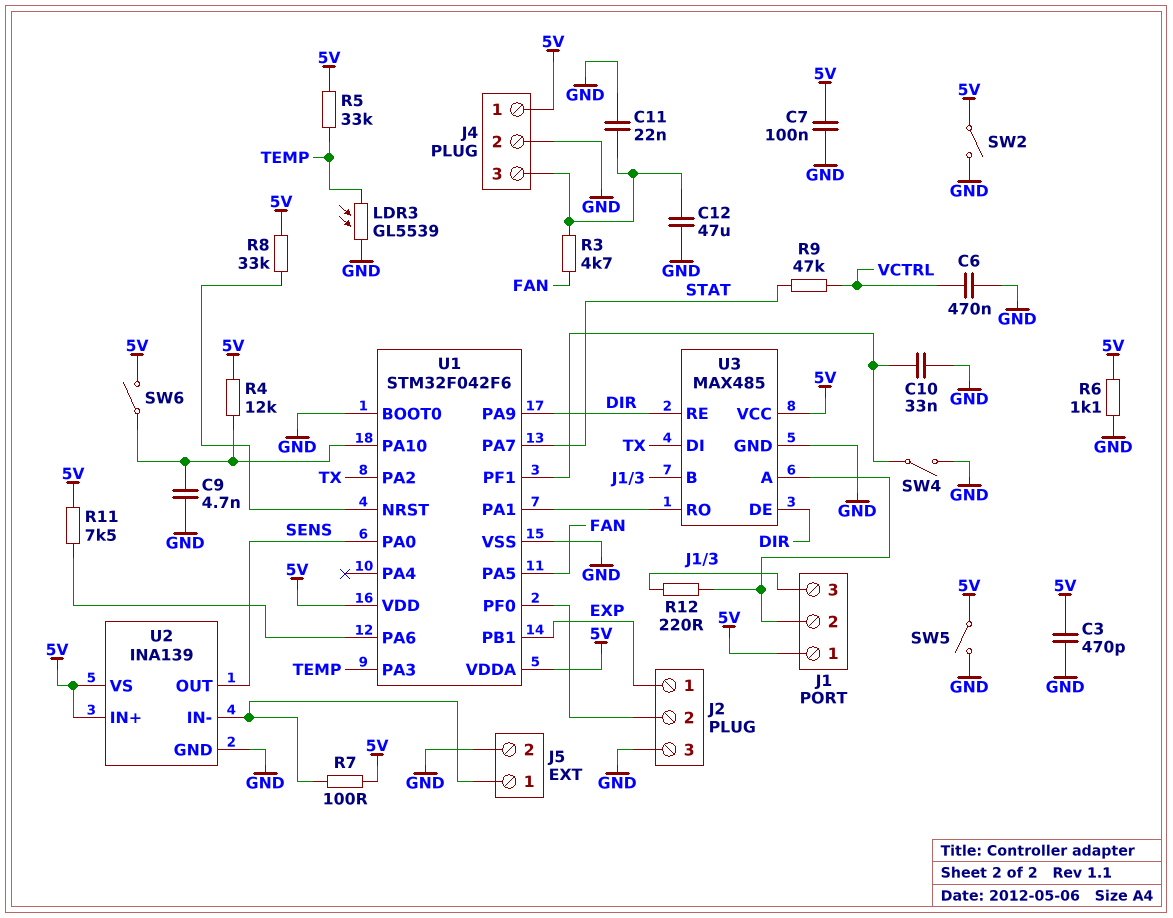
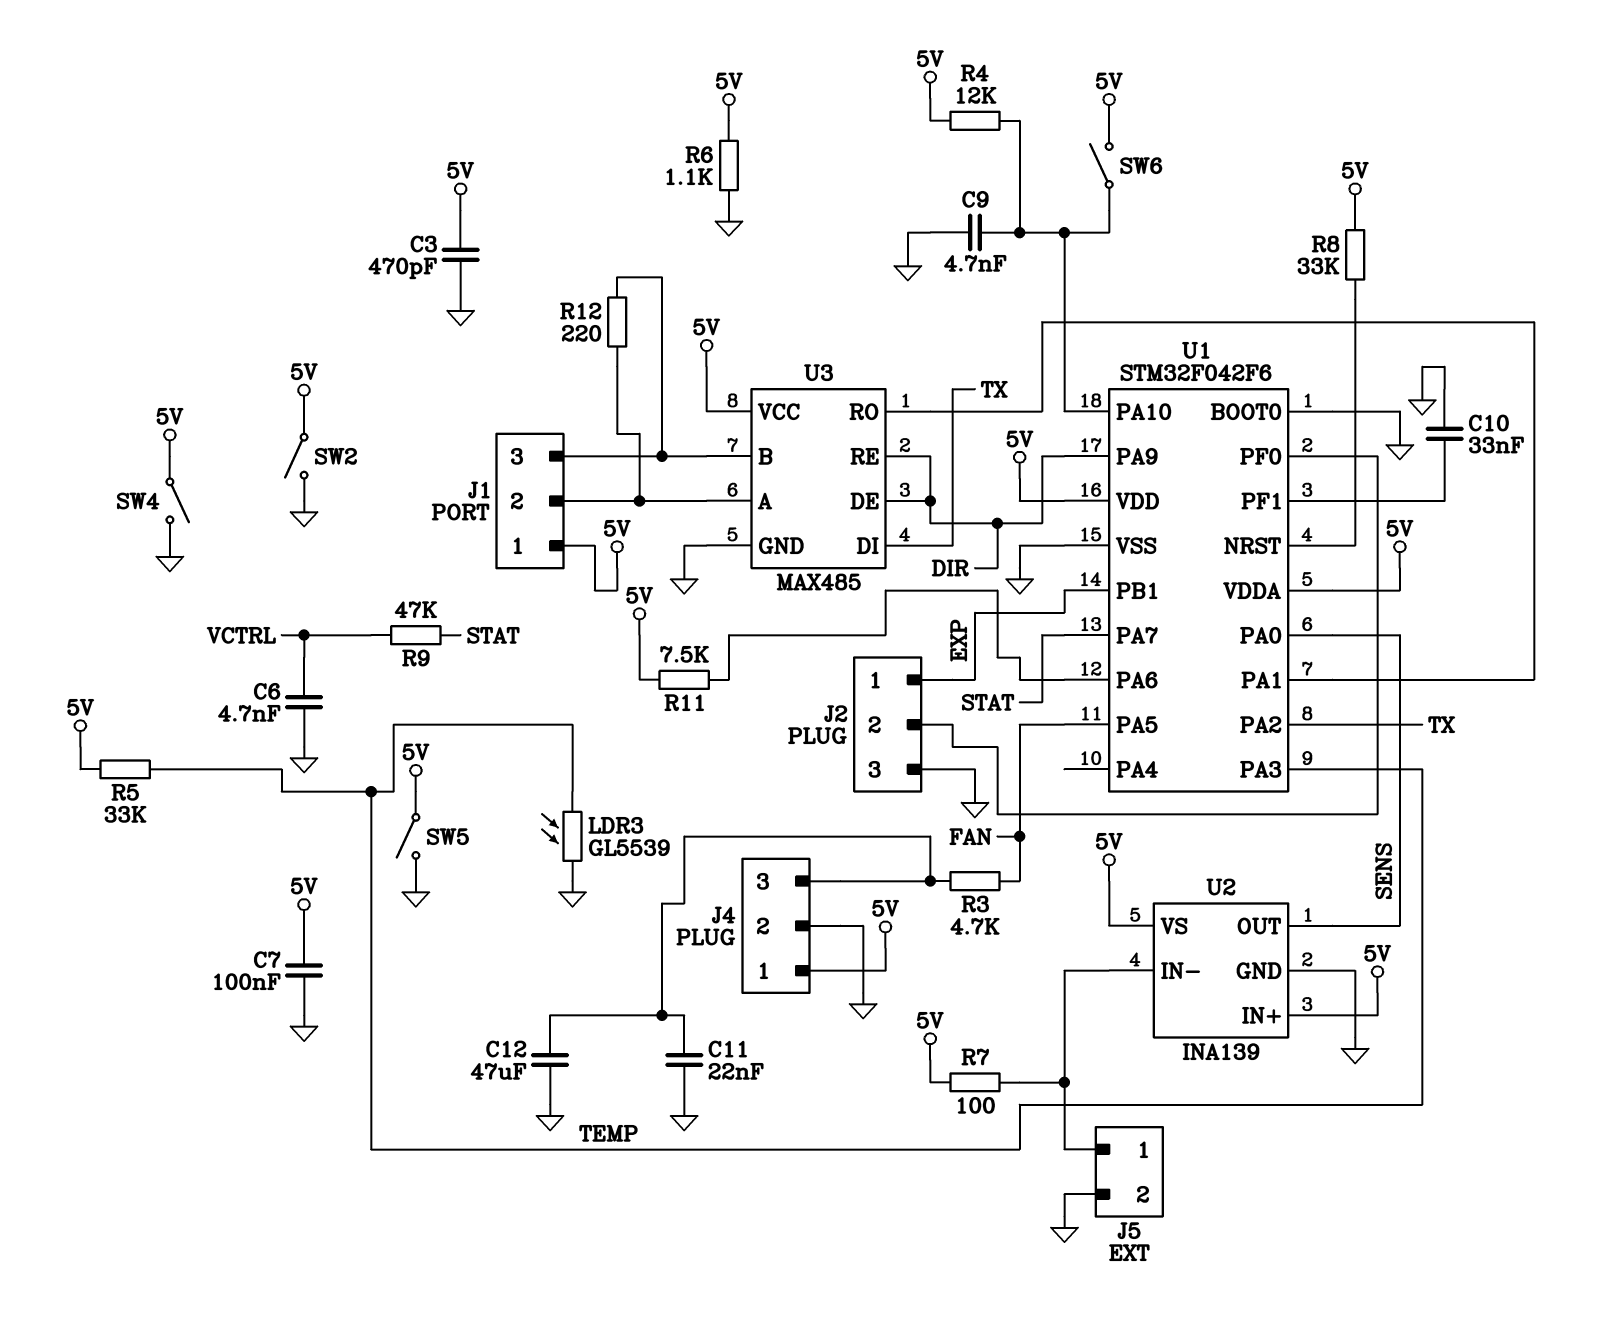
C6: 470nF (GND, VCTRL) -> 4.7nF (GND, VCTRL)
SW4: switch (GND, U1/PF1) -> switch (5V, GND)

